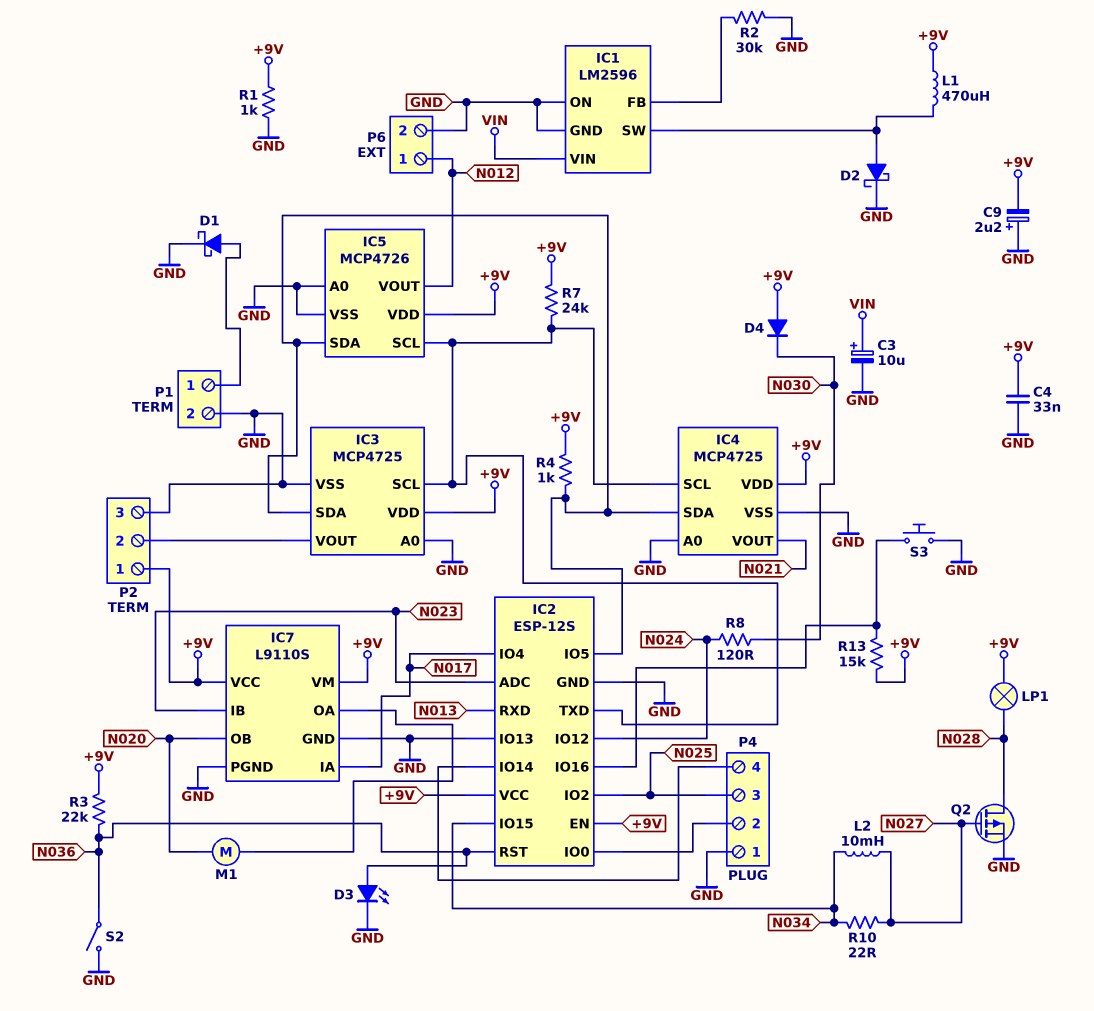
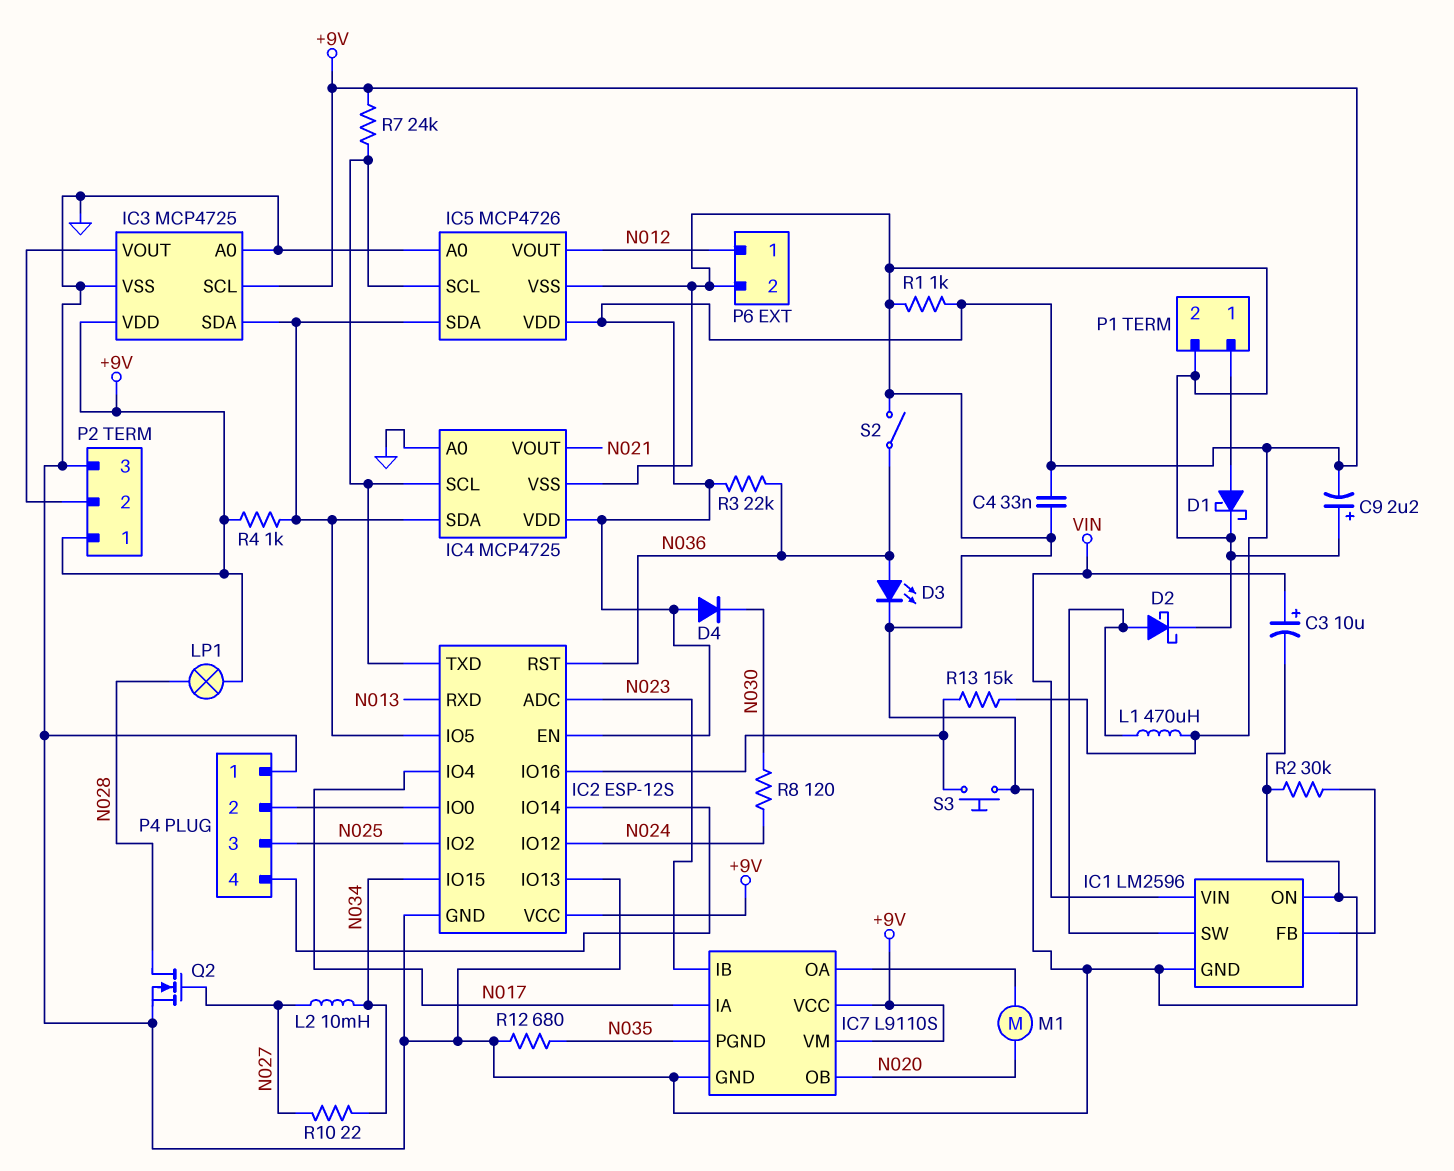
IC3 pin SCL: IC2/TXD -> +9V
IC7 pin PGND: GND -> N035
Q2: PMOS (G N027, D N028, S GND) -> NMOS (G N027, D N028, S GND)
R12: none -> 680 (GND, N035)

